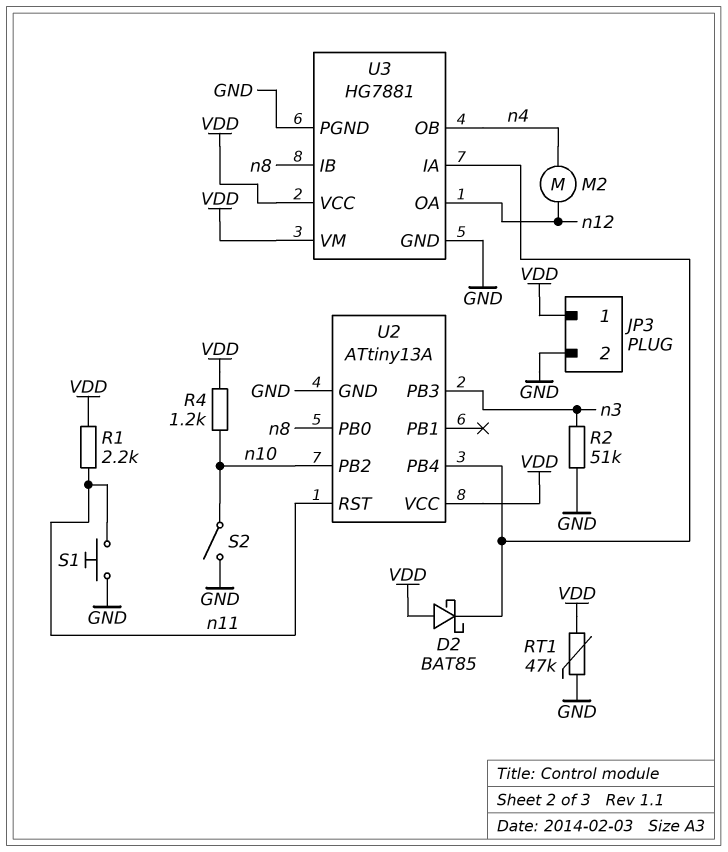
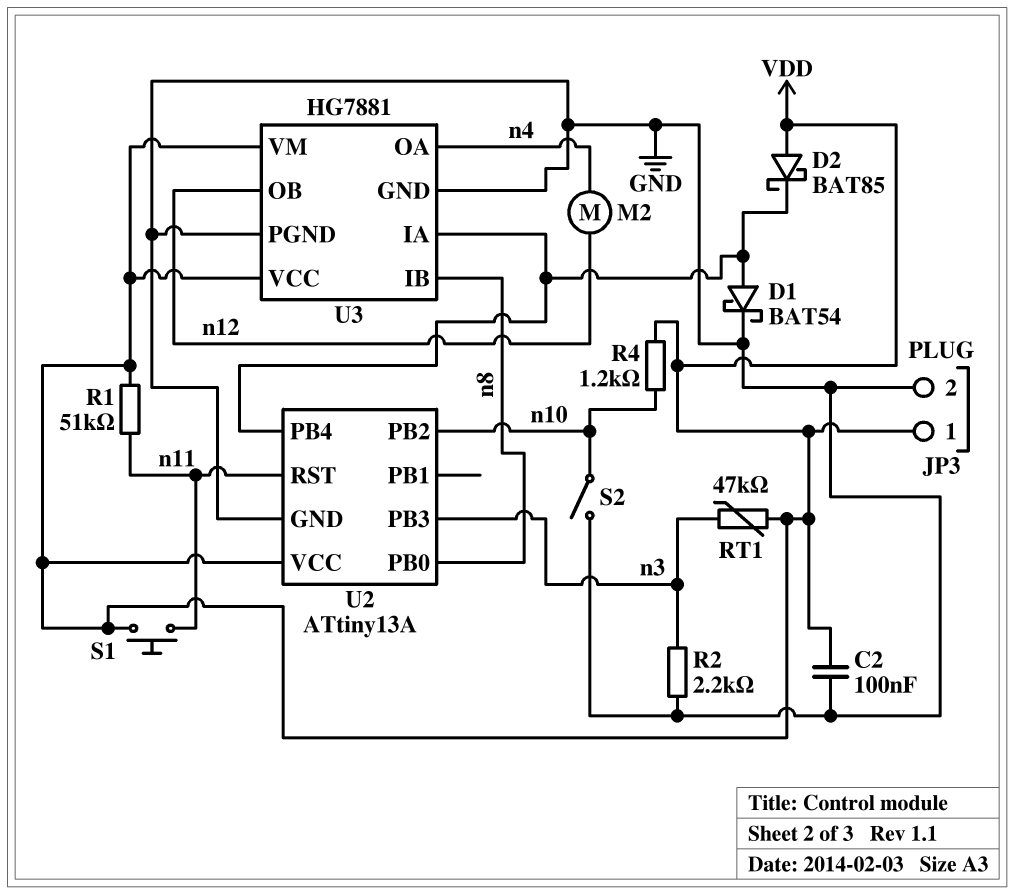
C2: none -> 100nF (GND, VDD)
D1: none -> schottky BAT54 (A U2/PB4, K GND)
R1: 2.2k (VDD, n11) -> 51k (VDD, n11)
R2: 51k (GND, n3) -> 2.2k (GND, n3)
RT1: 47k (GND, VDD) -> 47k (VDD, n3)
S1: button (GND, n11) -> button (VDD, n11)
U3 pin OA: n12 -> n4
U3 pin OB: n4 -> n12

